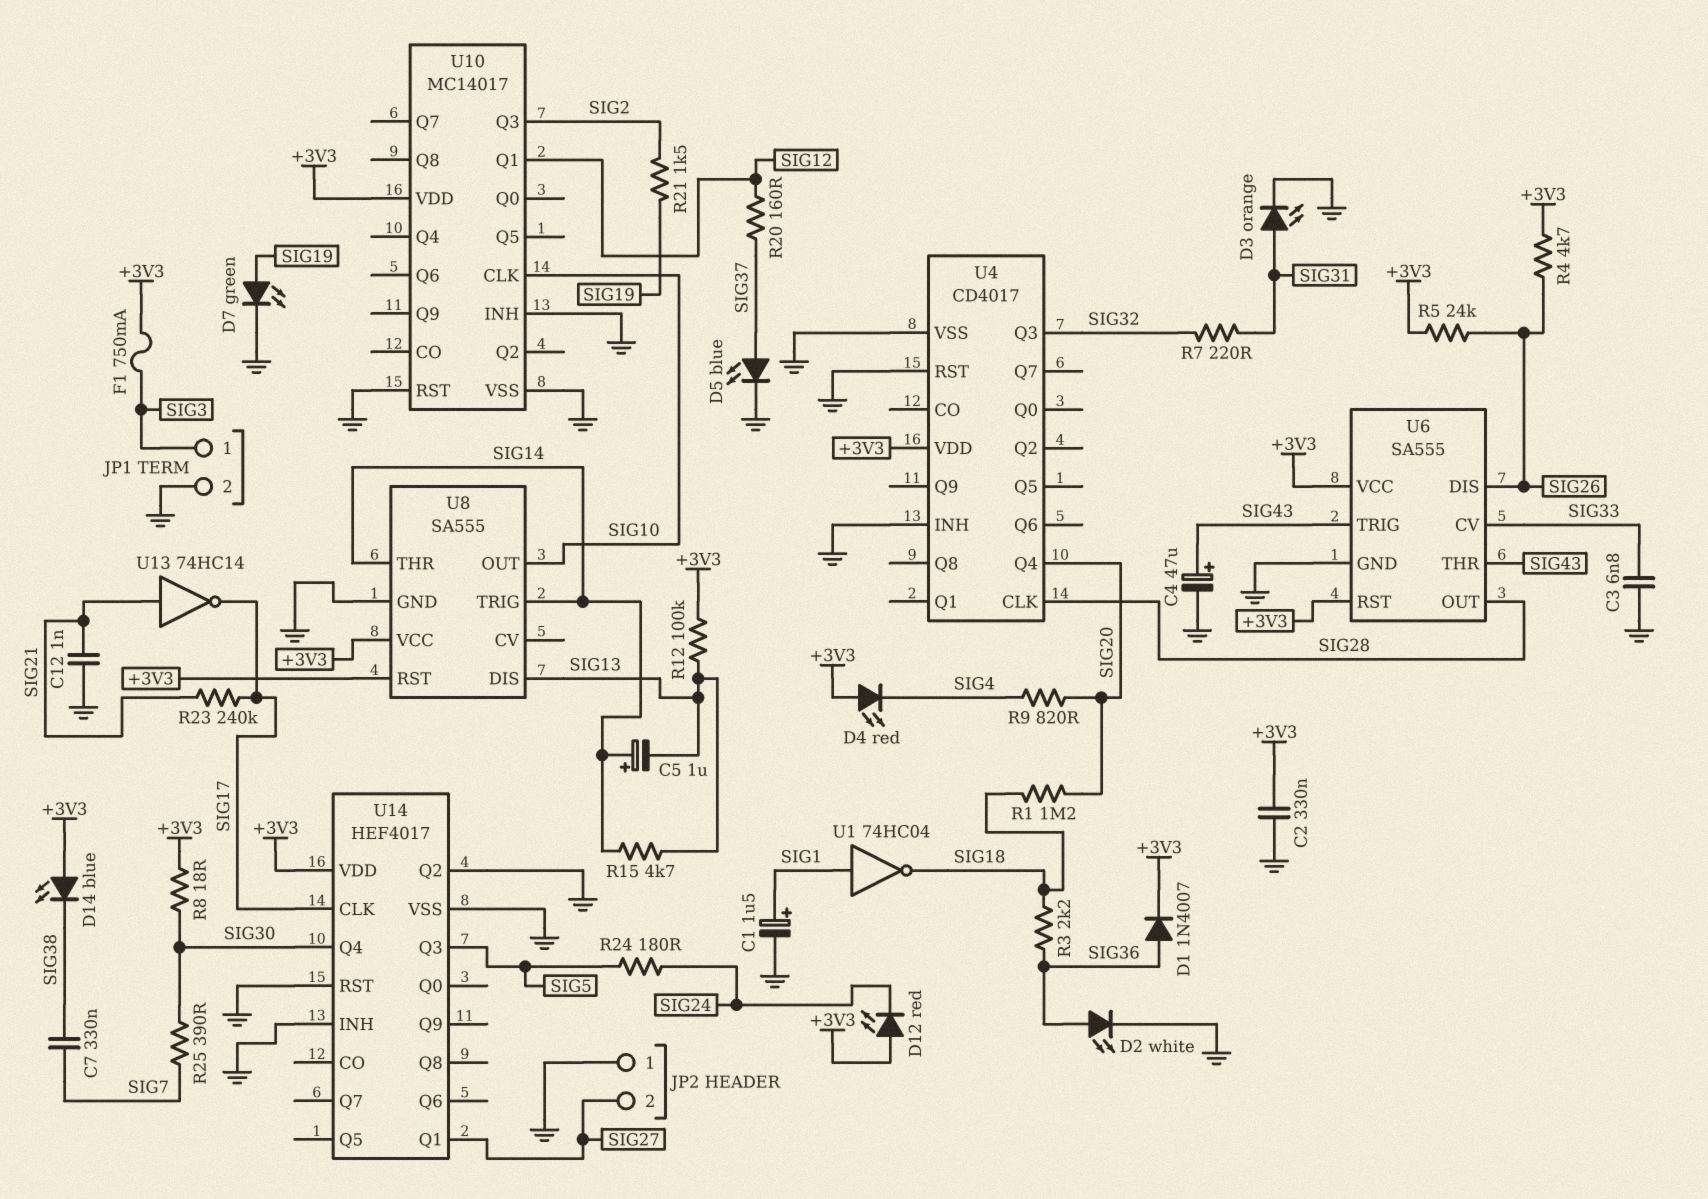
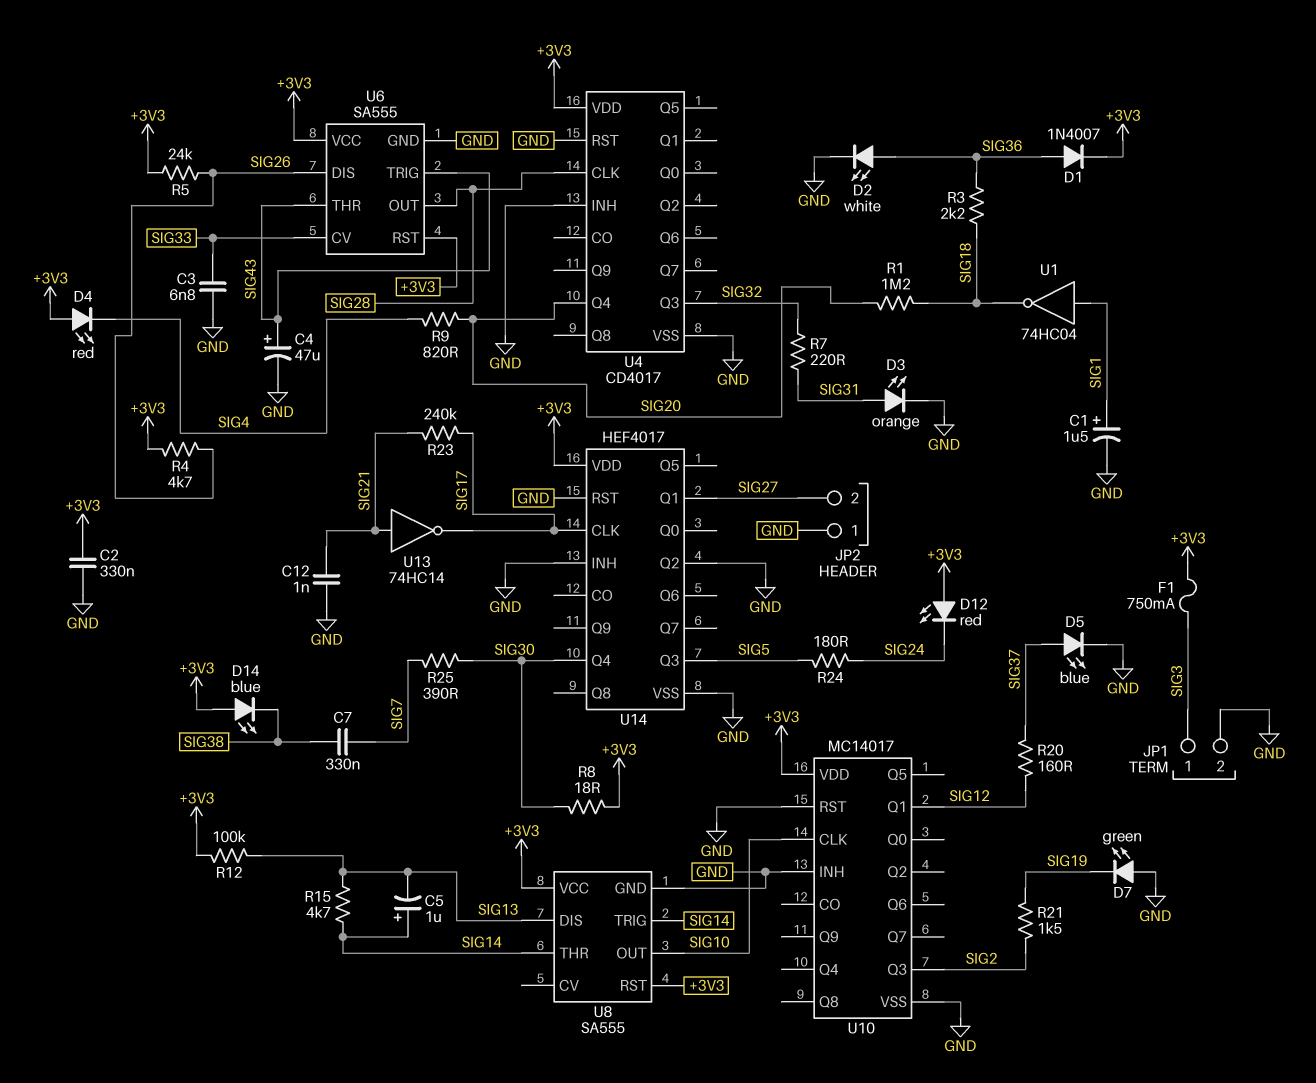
D7: LED green (A SIG19, K GND) -> LED green (A GND, K SIG19)

